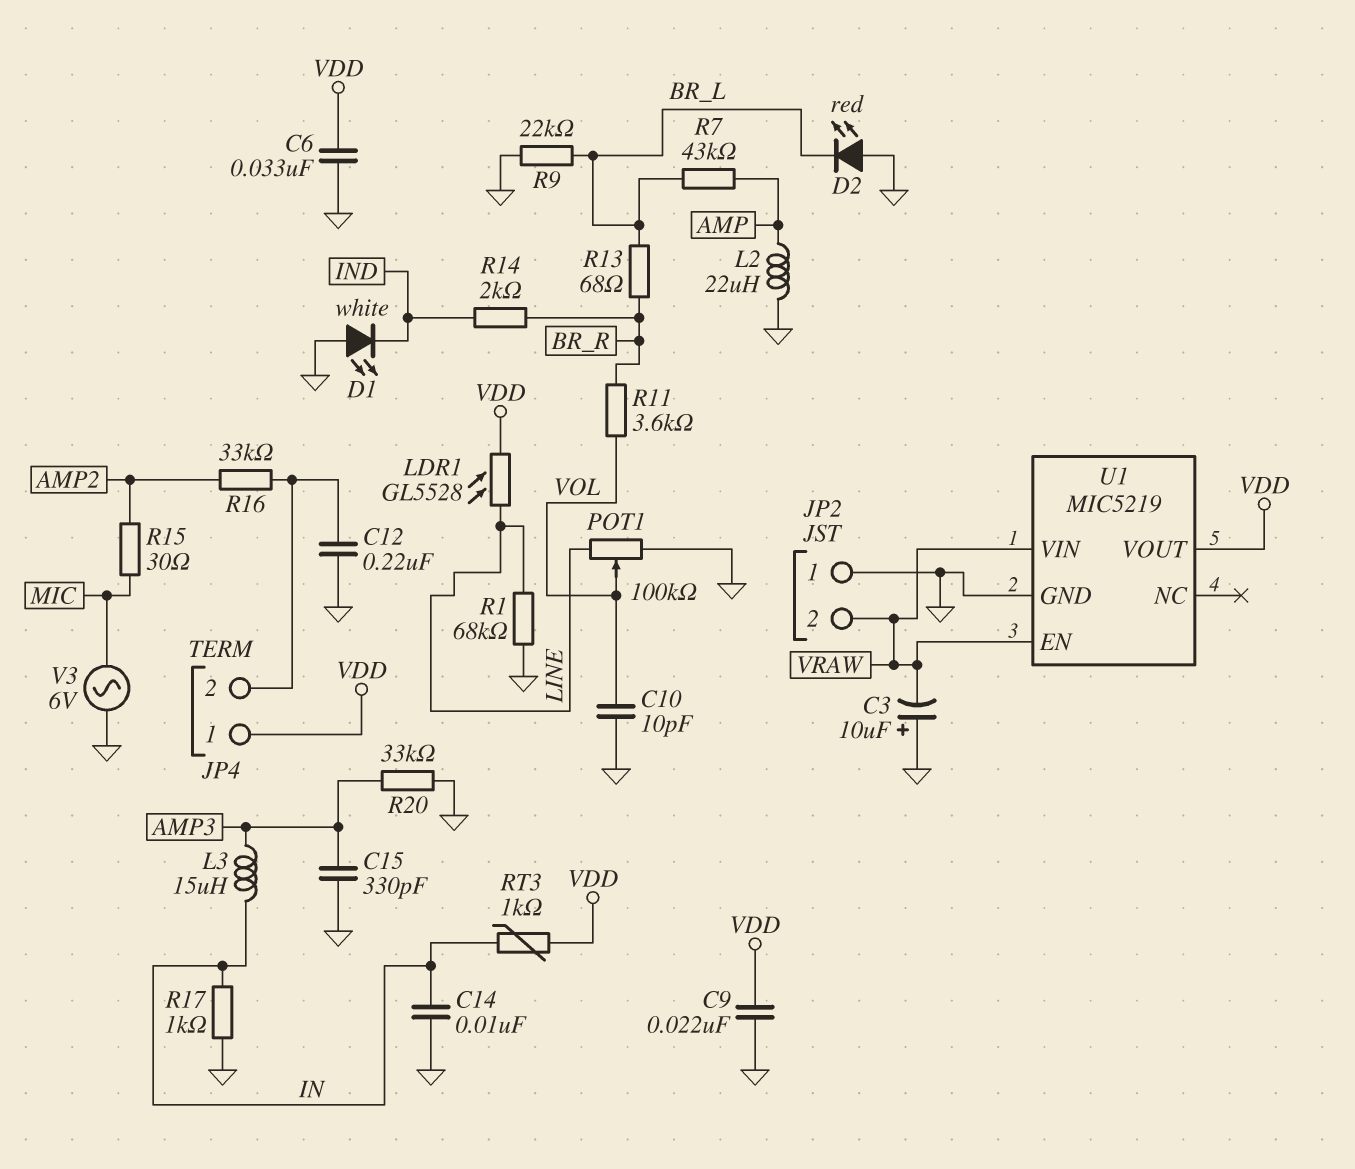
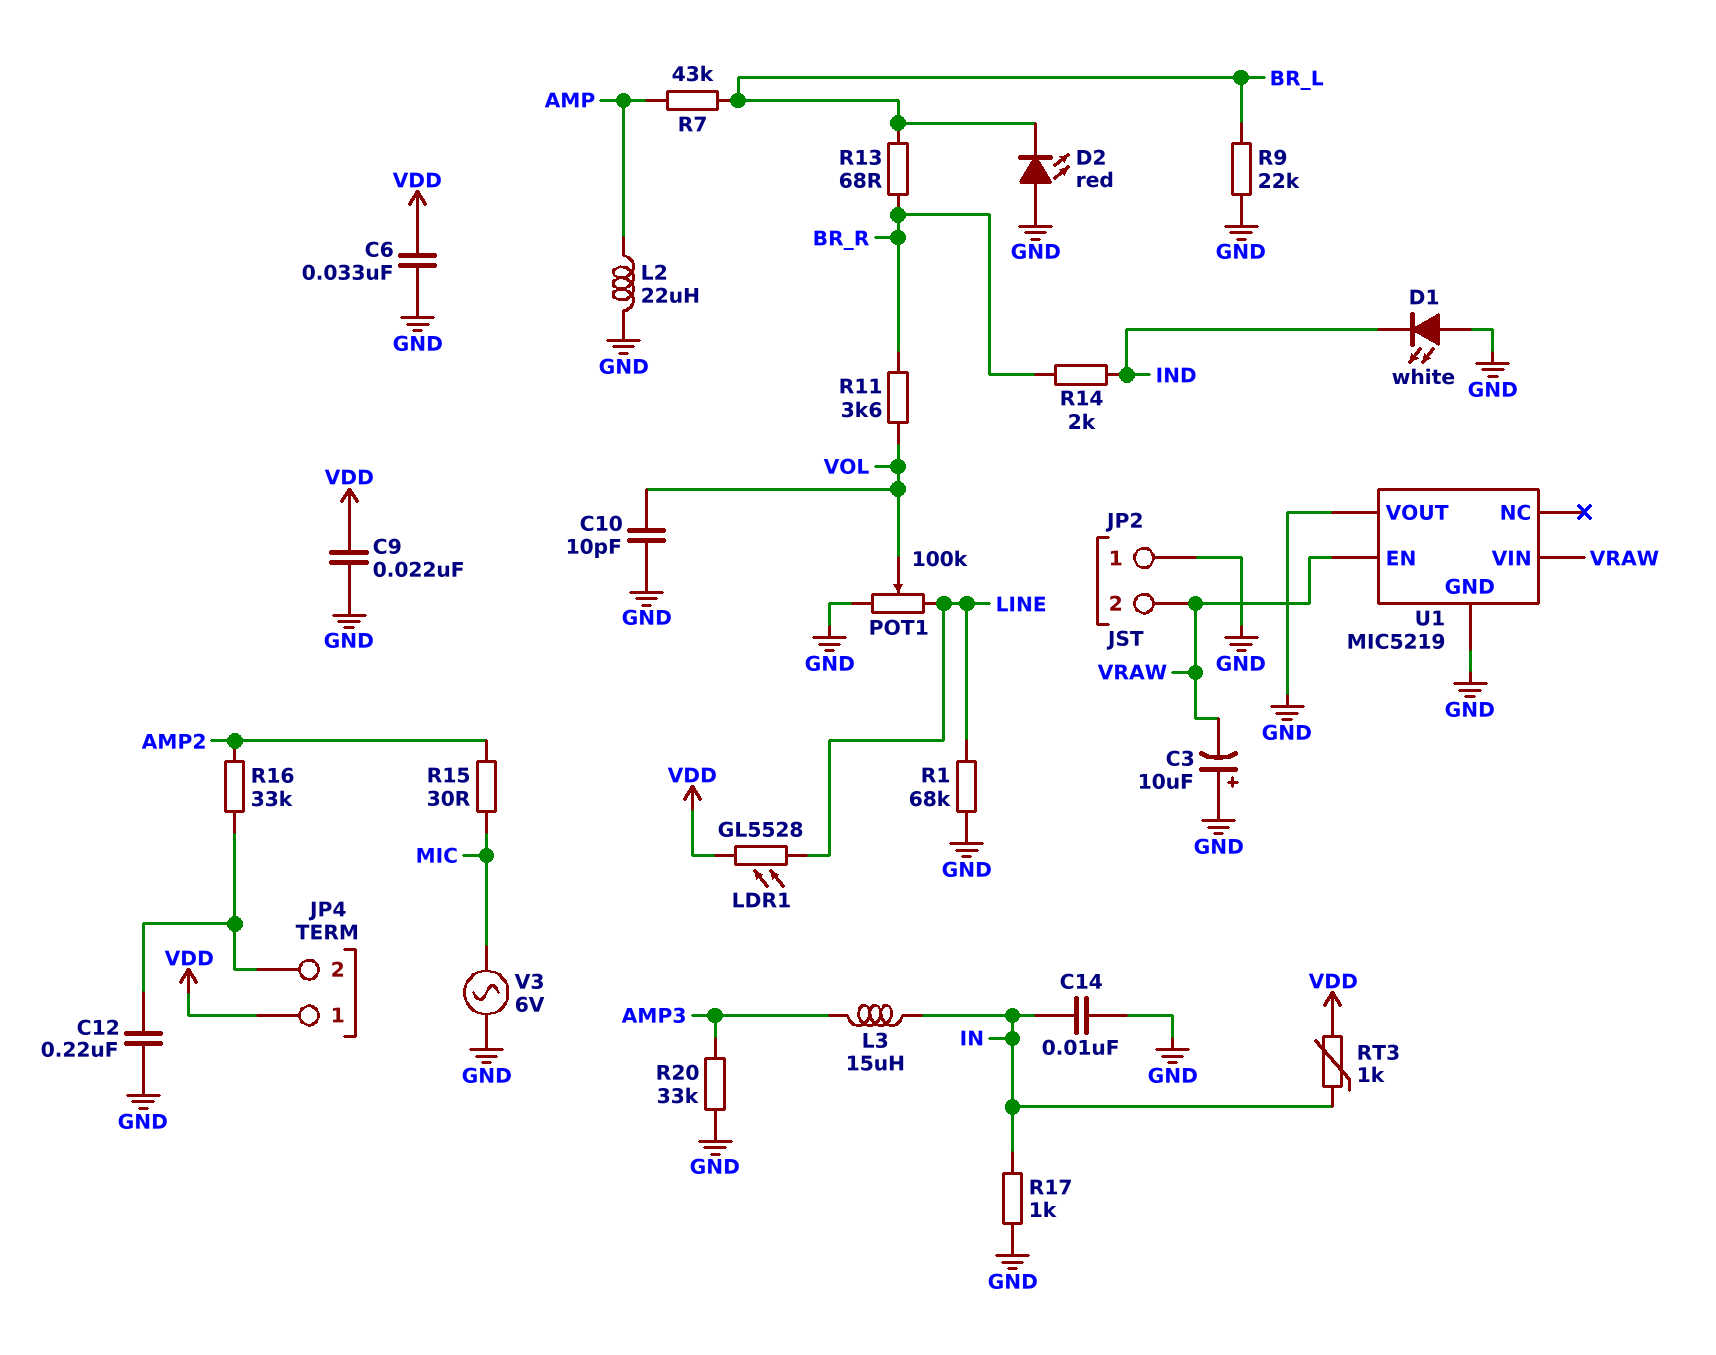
C15: 330pF (AMP3, GND) -> none
U1 pin VOUT: VDD -> GND

